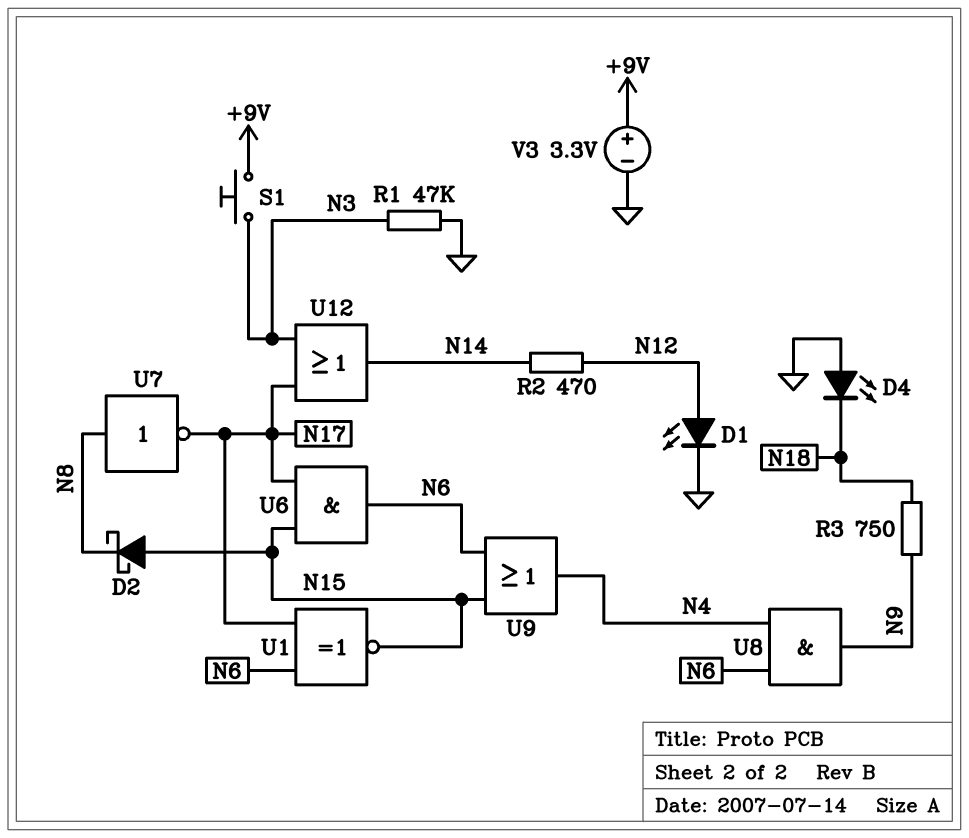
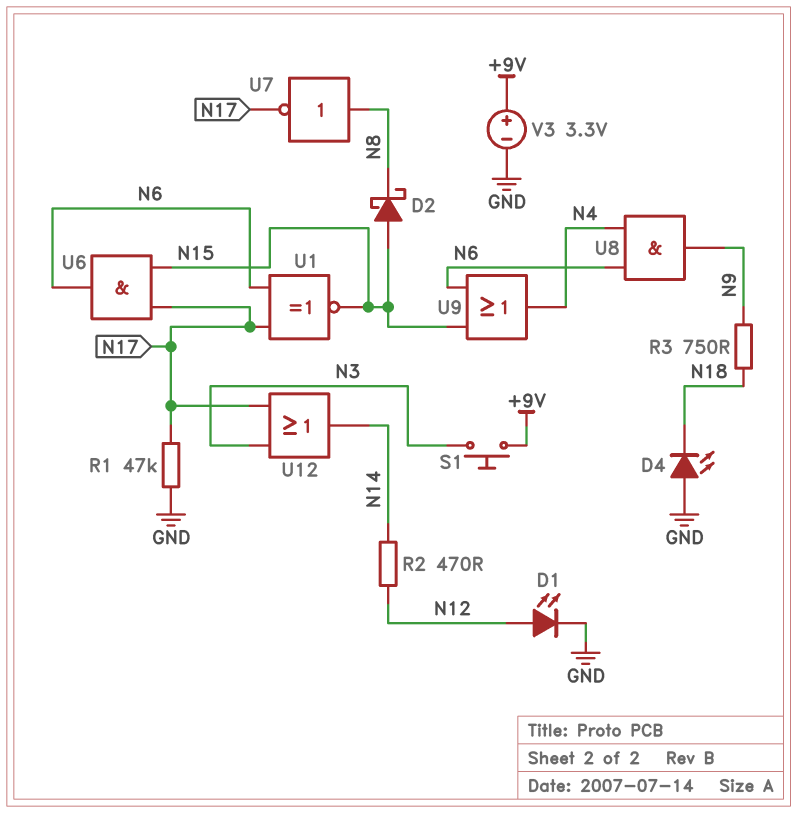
R1: 47k (GND, N3) -> 47k (GND, N17)

